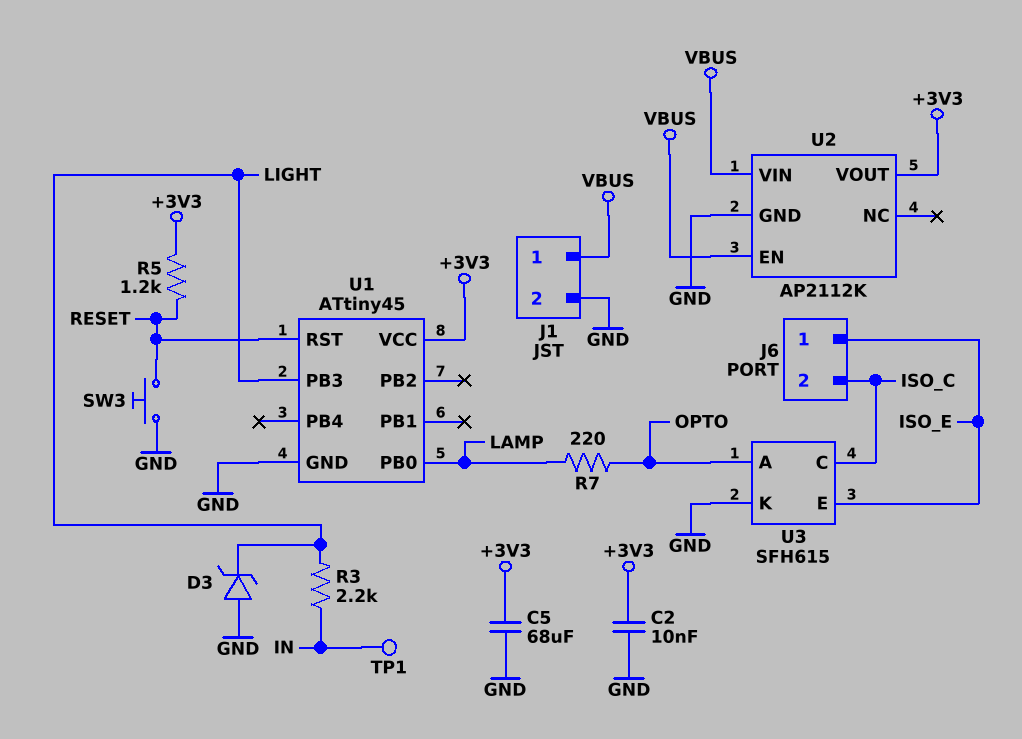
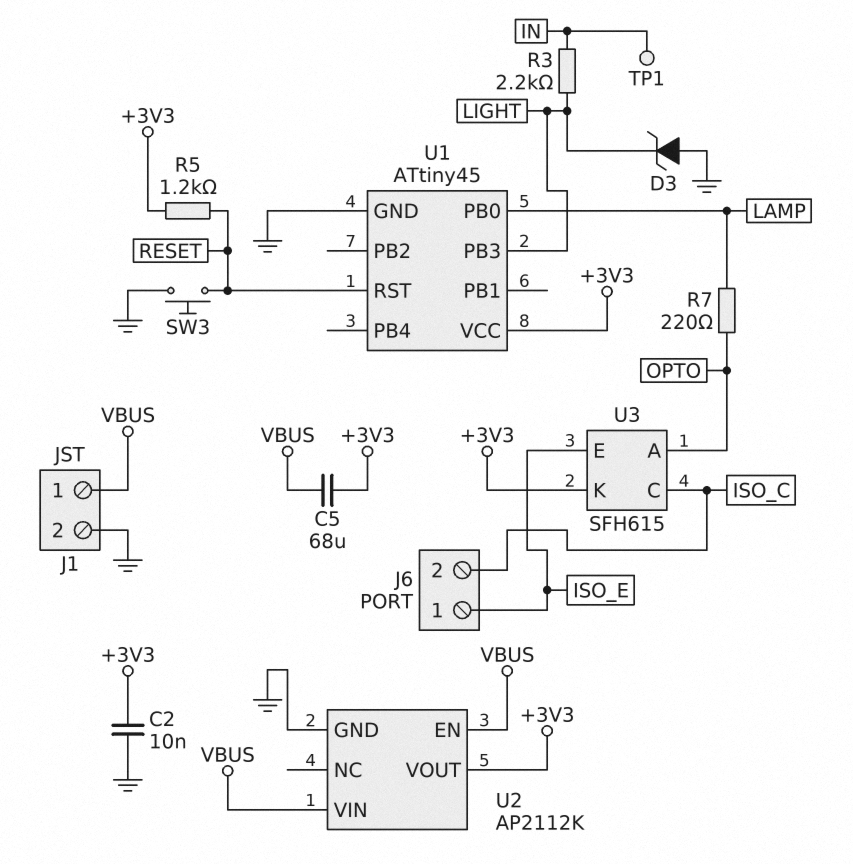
C5: 68uF (+3V3, GND) -> 68uF (+3V3, VBUS)
U3 pin K: GND -> +3V3

